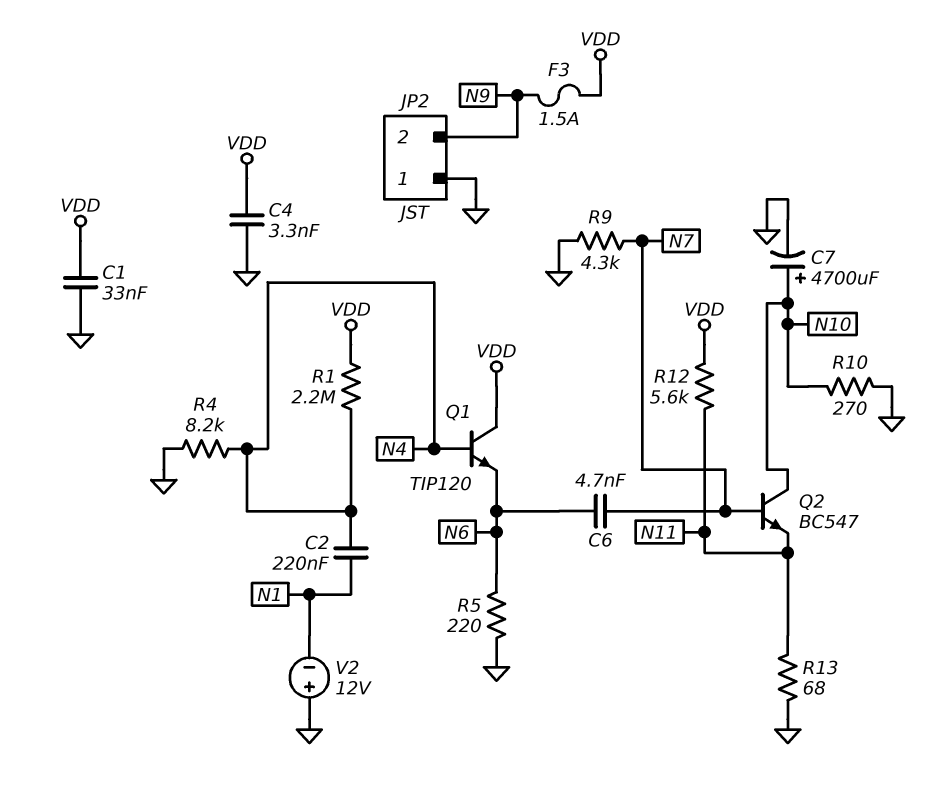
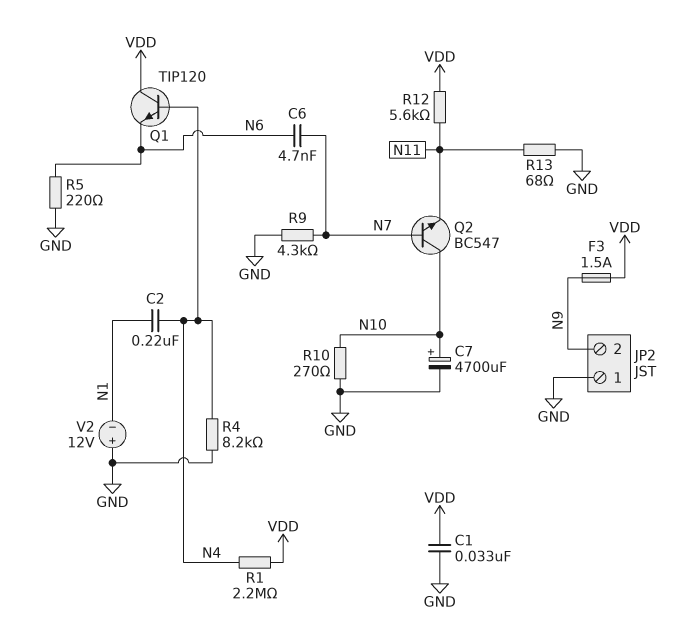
C4: 3.3nF (GND, VDD) -> none

